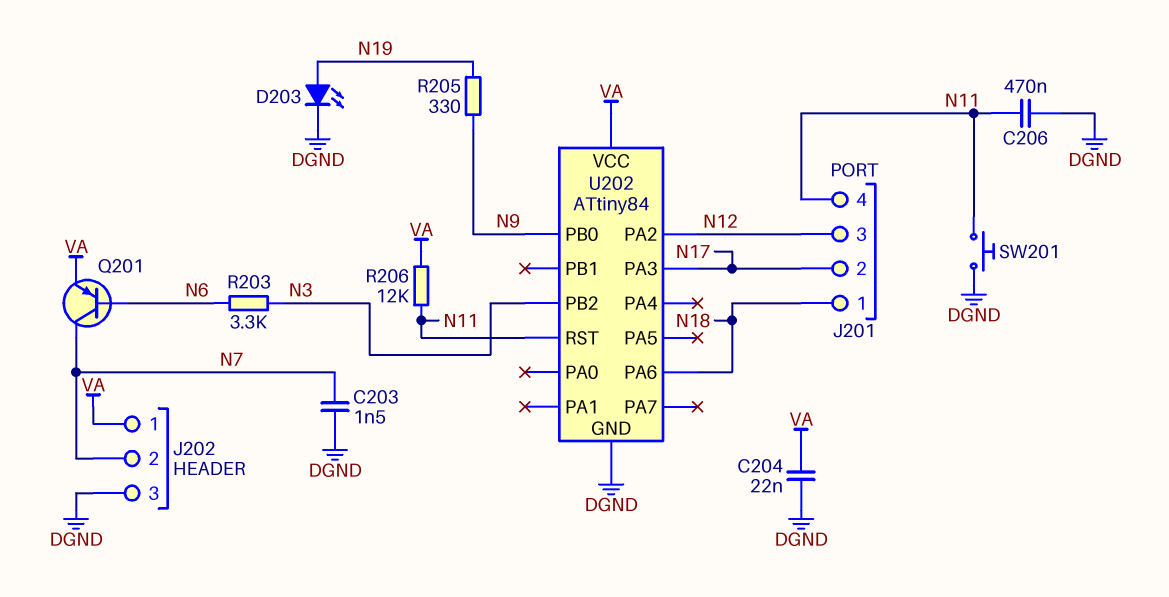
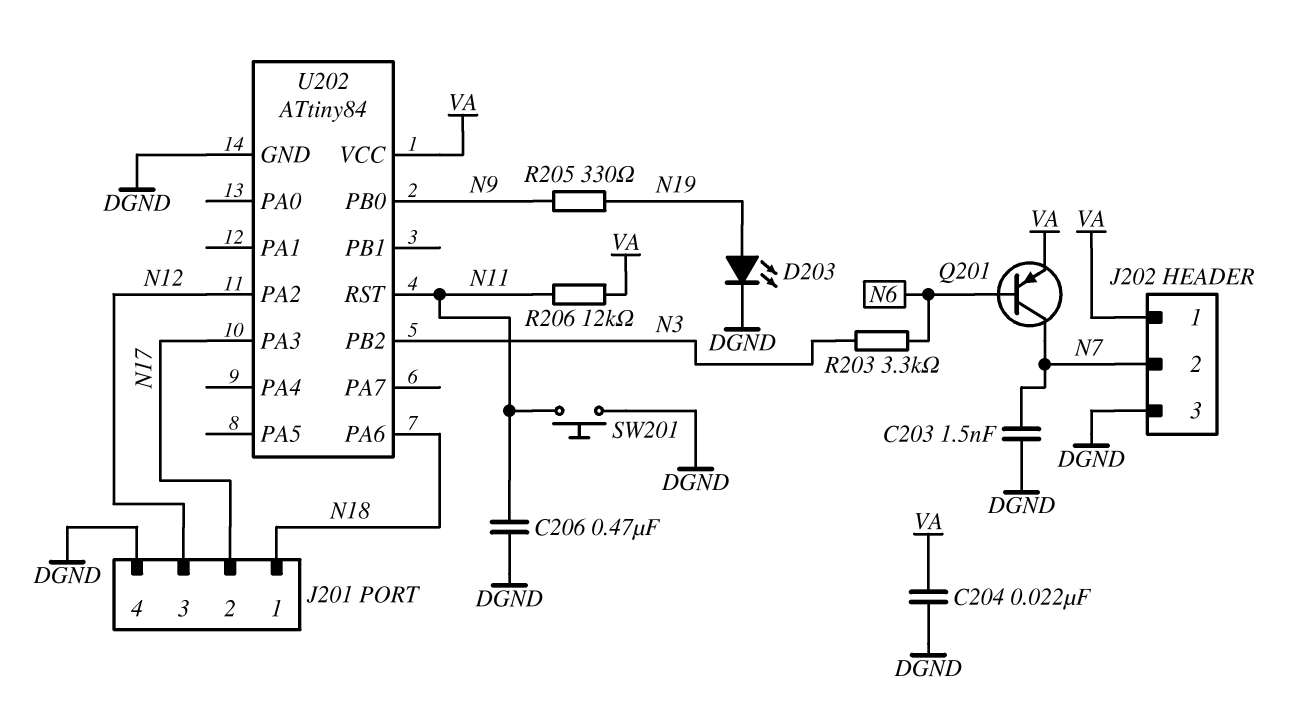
J201 pin 4: N11 -> DGND

